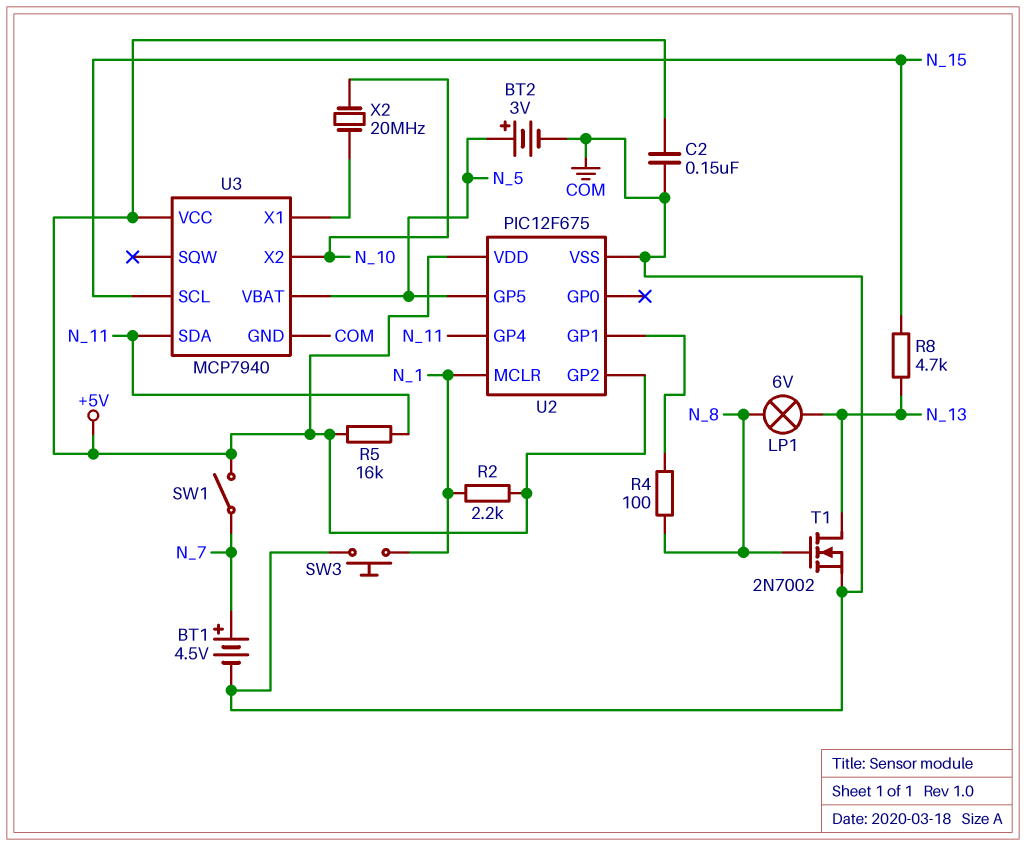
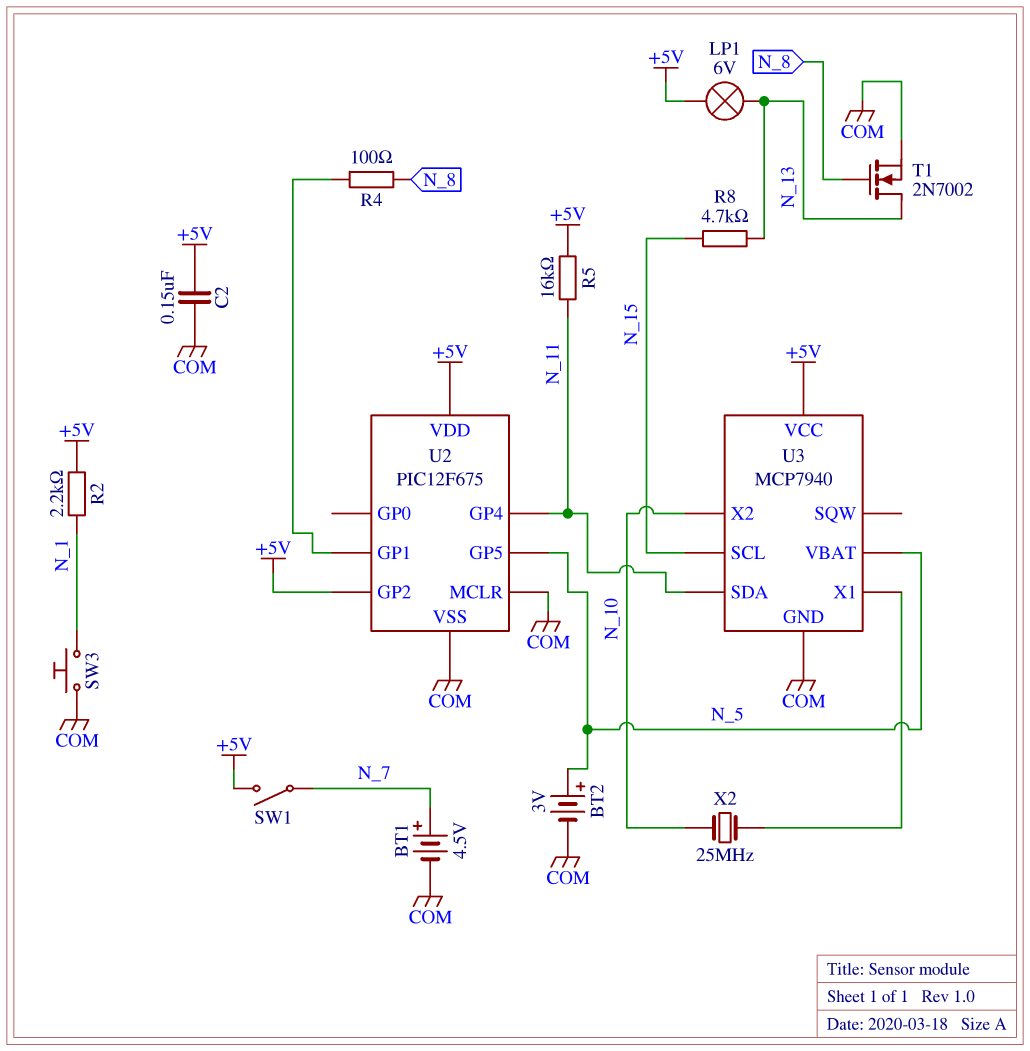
LP1: lamp 6V (N_8, N_13) -> lamp 6V (+5V, N_13)
U2 pin MCLR: N_1 -> COM
X2: 20MHz (N_10, U3/X1) -> 25MHz (N_10, U3/X1)

